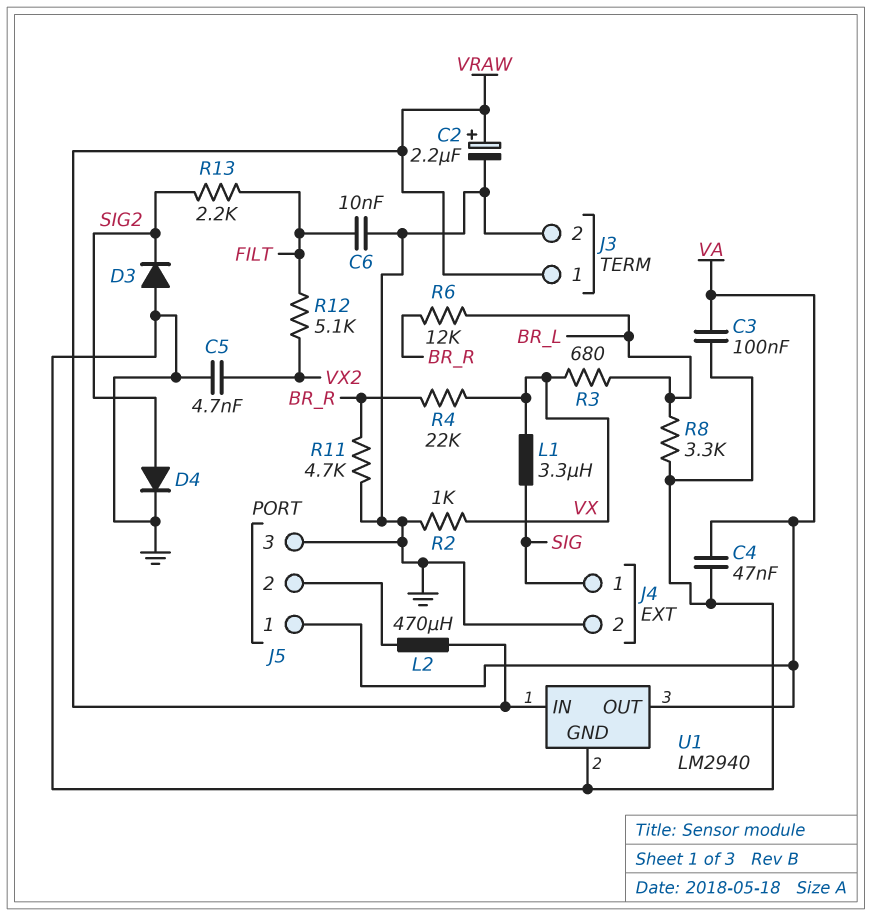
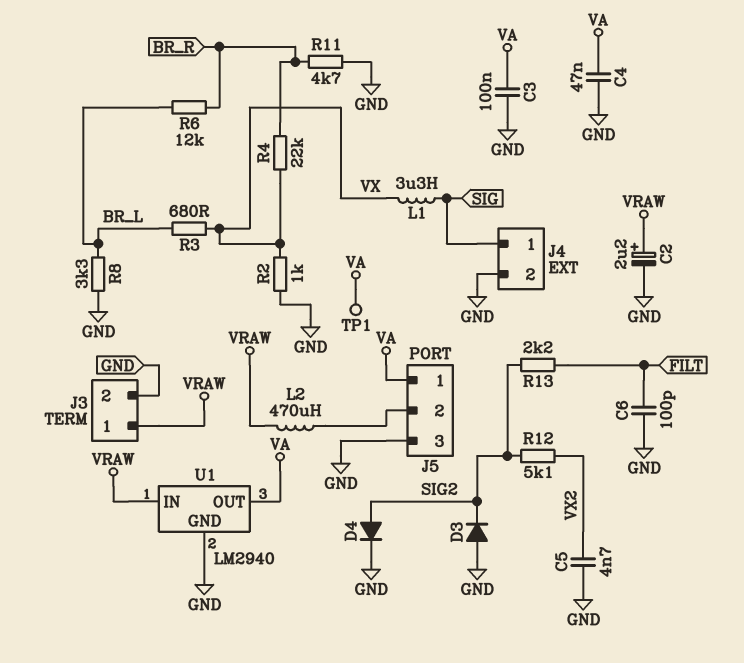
C6: 10nF (FILT, GND) -> 100pF (FILT, GND)
R12: 5.1k (FILT, VX2) -> 5.1k (SIG2, VX2)
TP1: none -> test point (VA)

